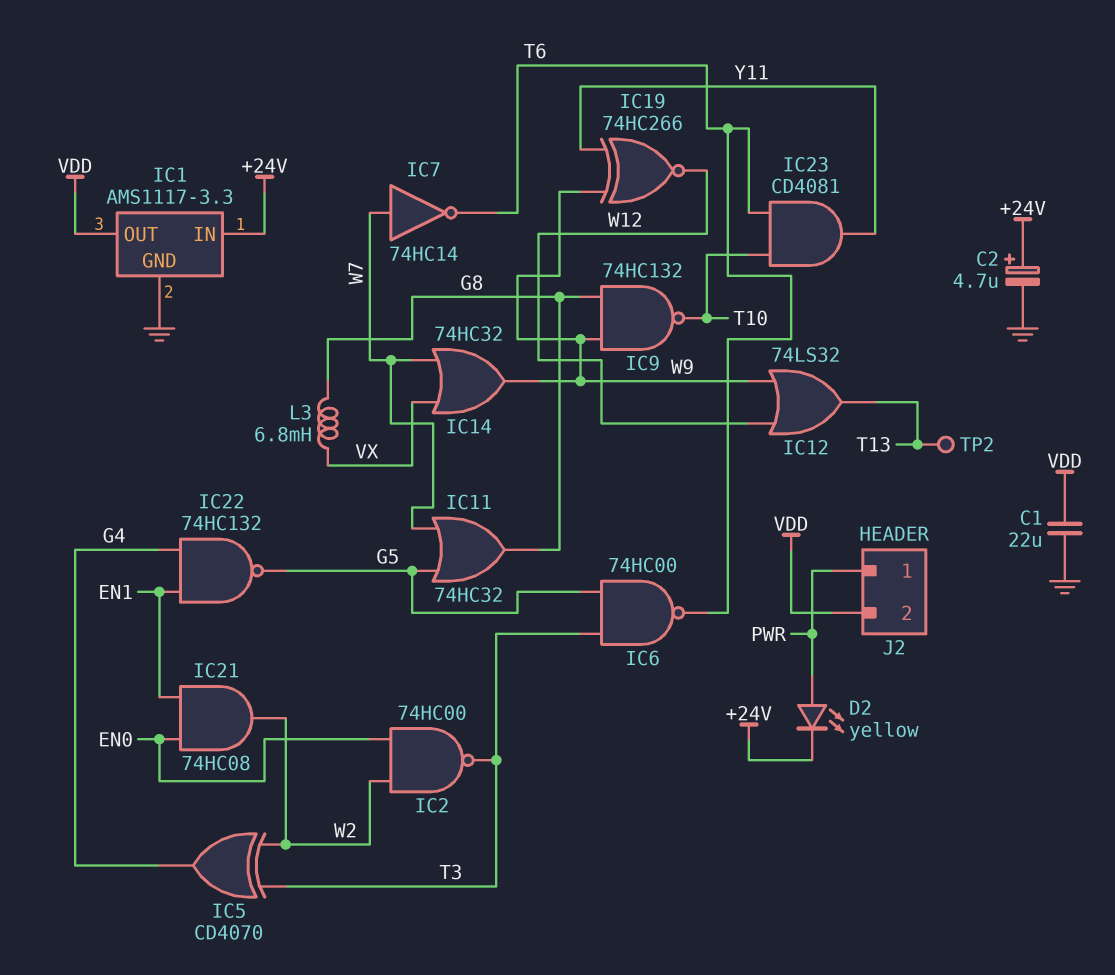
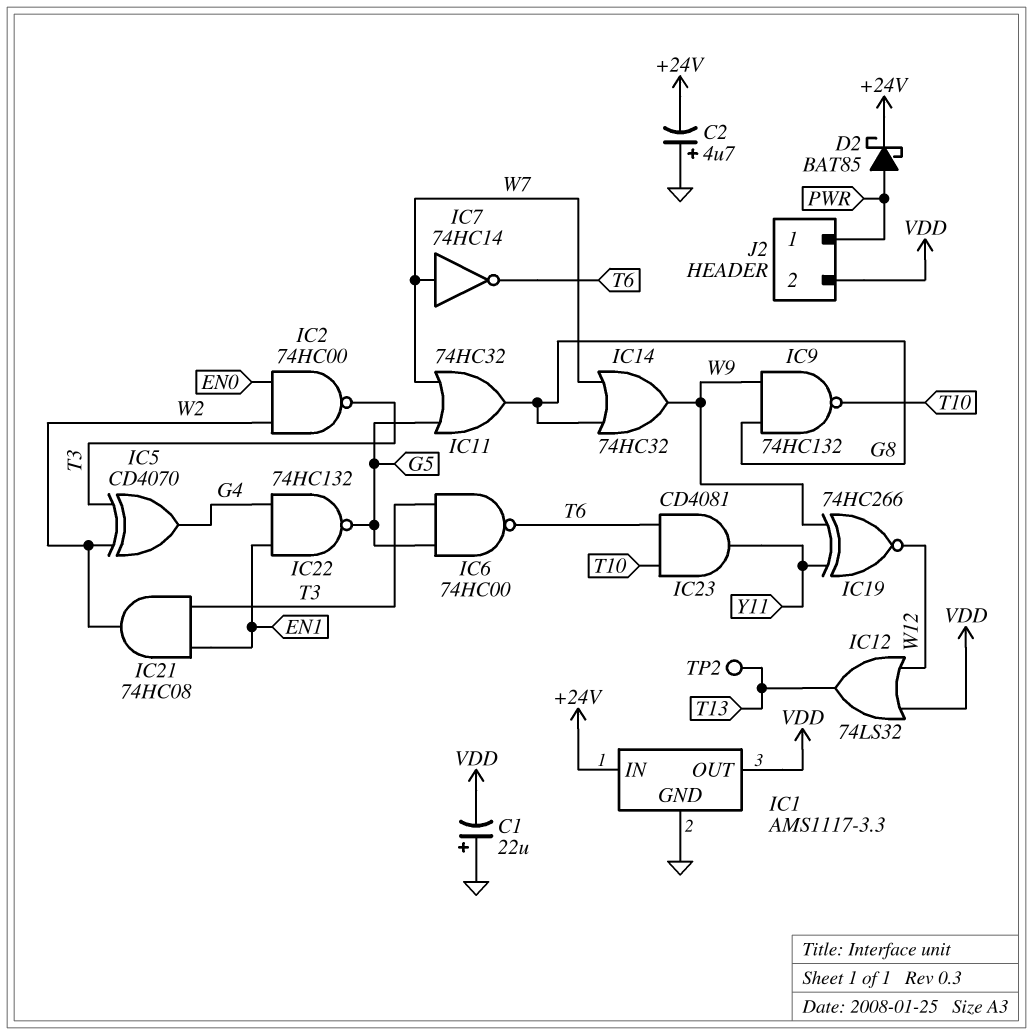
C1: 22uF (GND, VDD) -> 22uF (plus GND, minus VDD)
C2: 4.7uF (plus +24V, minus GND) -> 4.7uF (plus GND, minus +24V)
D2: LED yellow (A PWR, K +24V) -> schottky BAT85 (A PWR, K +24V)
IC12: OR 74LS32 (in W9, in W12, out T13) -> OR 74LS32 (in VDD, in W12, out T13)
IC14: OR 74HC32 (in VX, in W7, out W9) -> OR 74HC32 (in G8, in W7, out W9)
IC21: AND 74HC08 (in EN0, in EN1, out W2) -> AND 74HC08 (in EN1, in T3, out W2)
L3: 6.8mH (G8, VX) -> none

